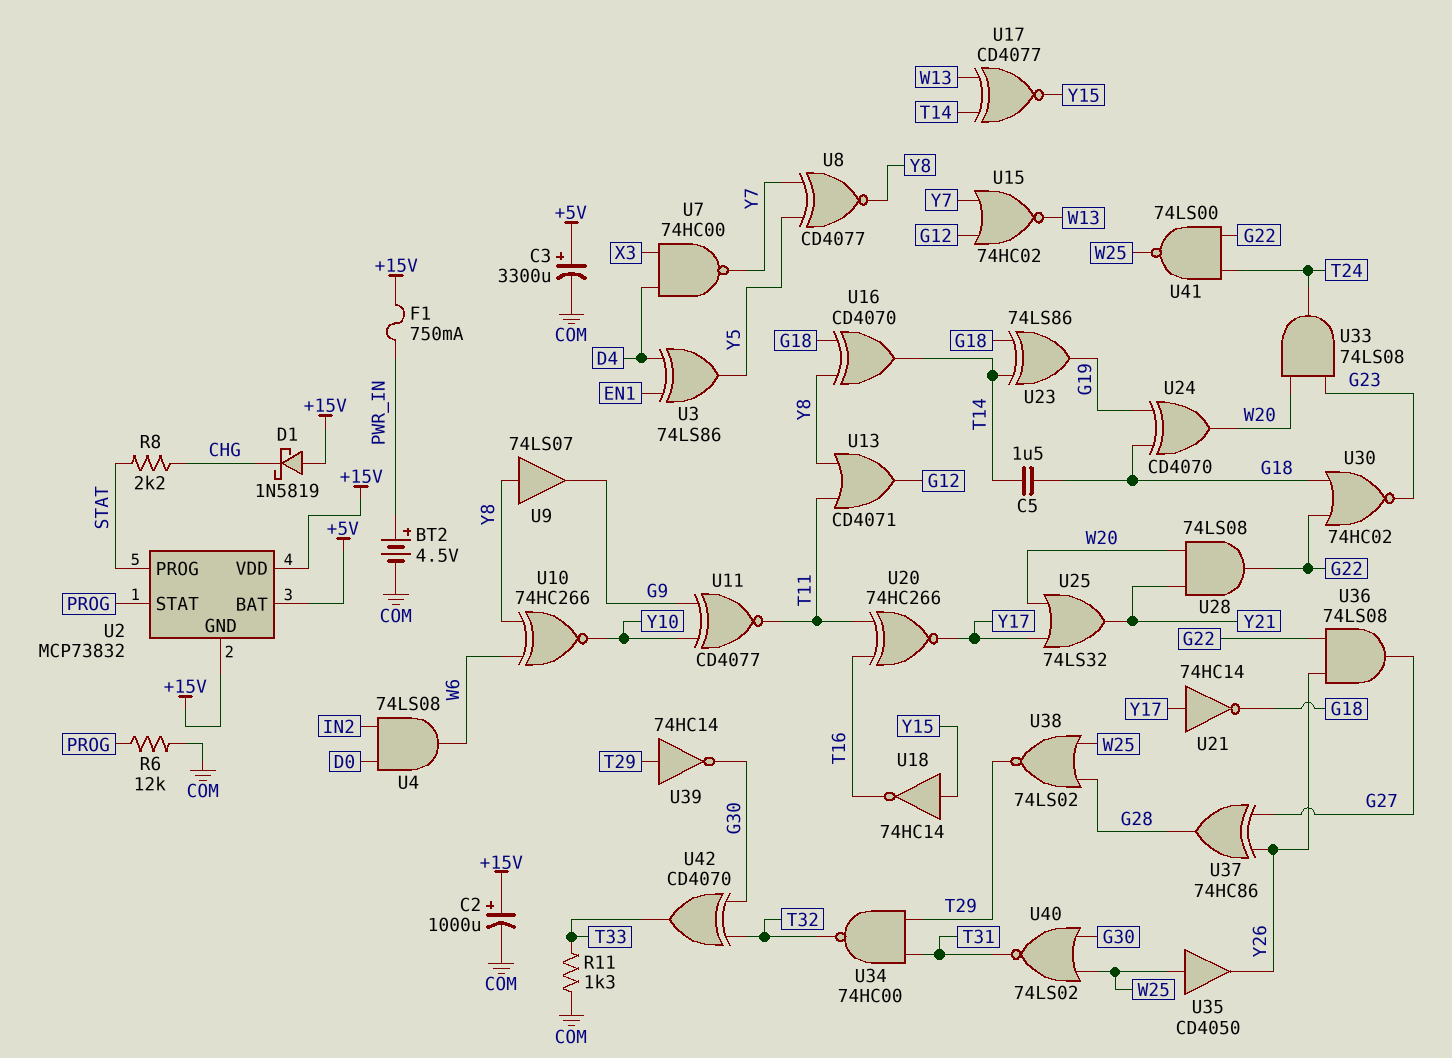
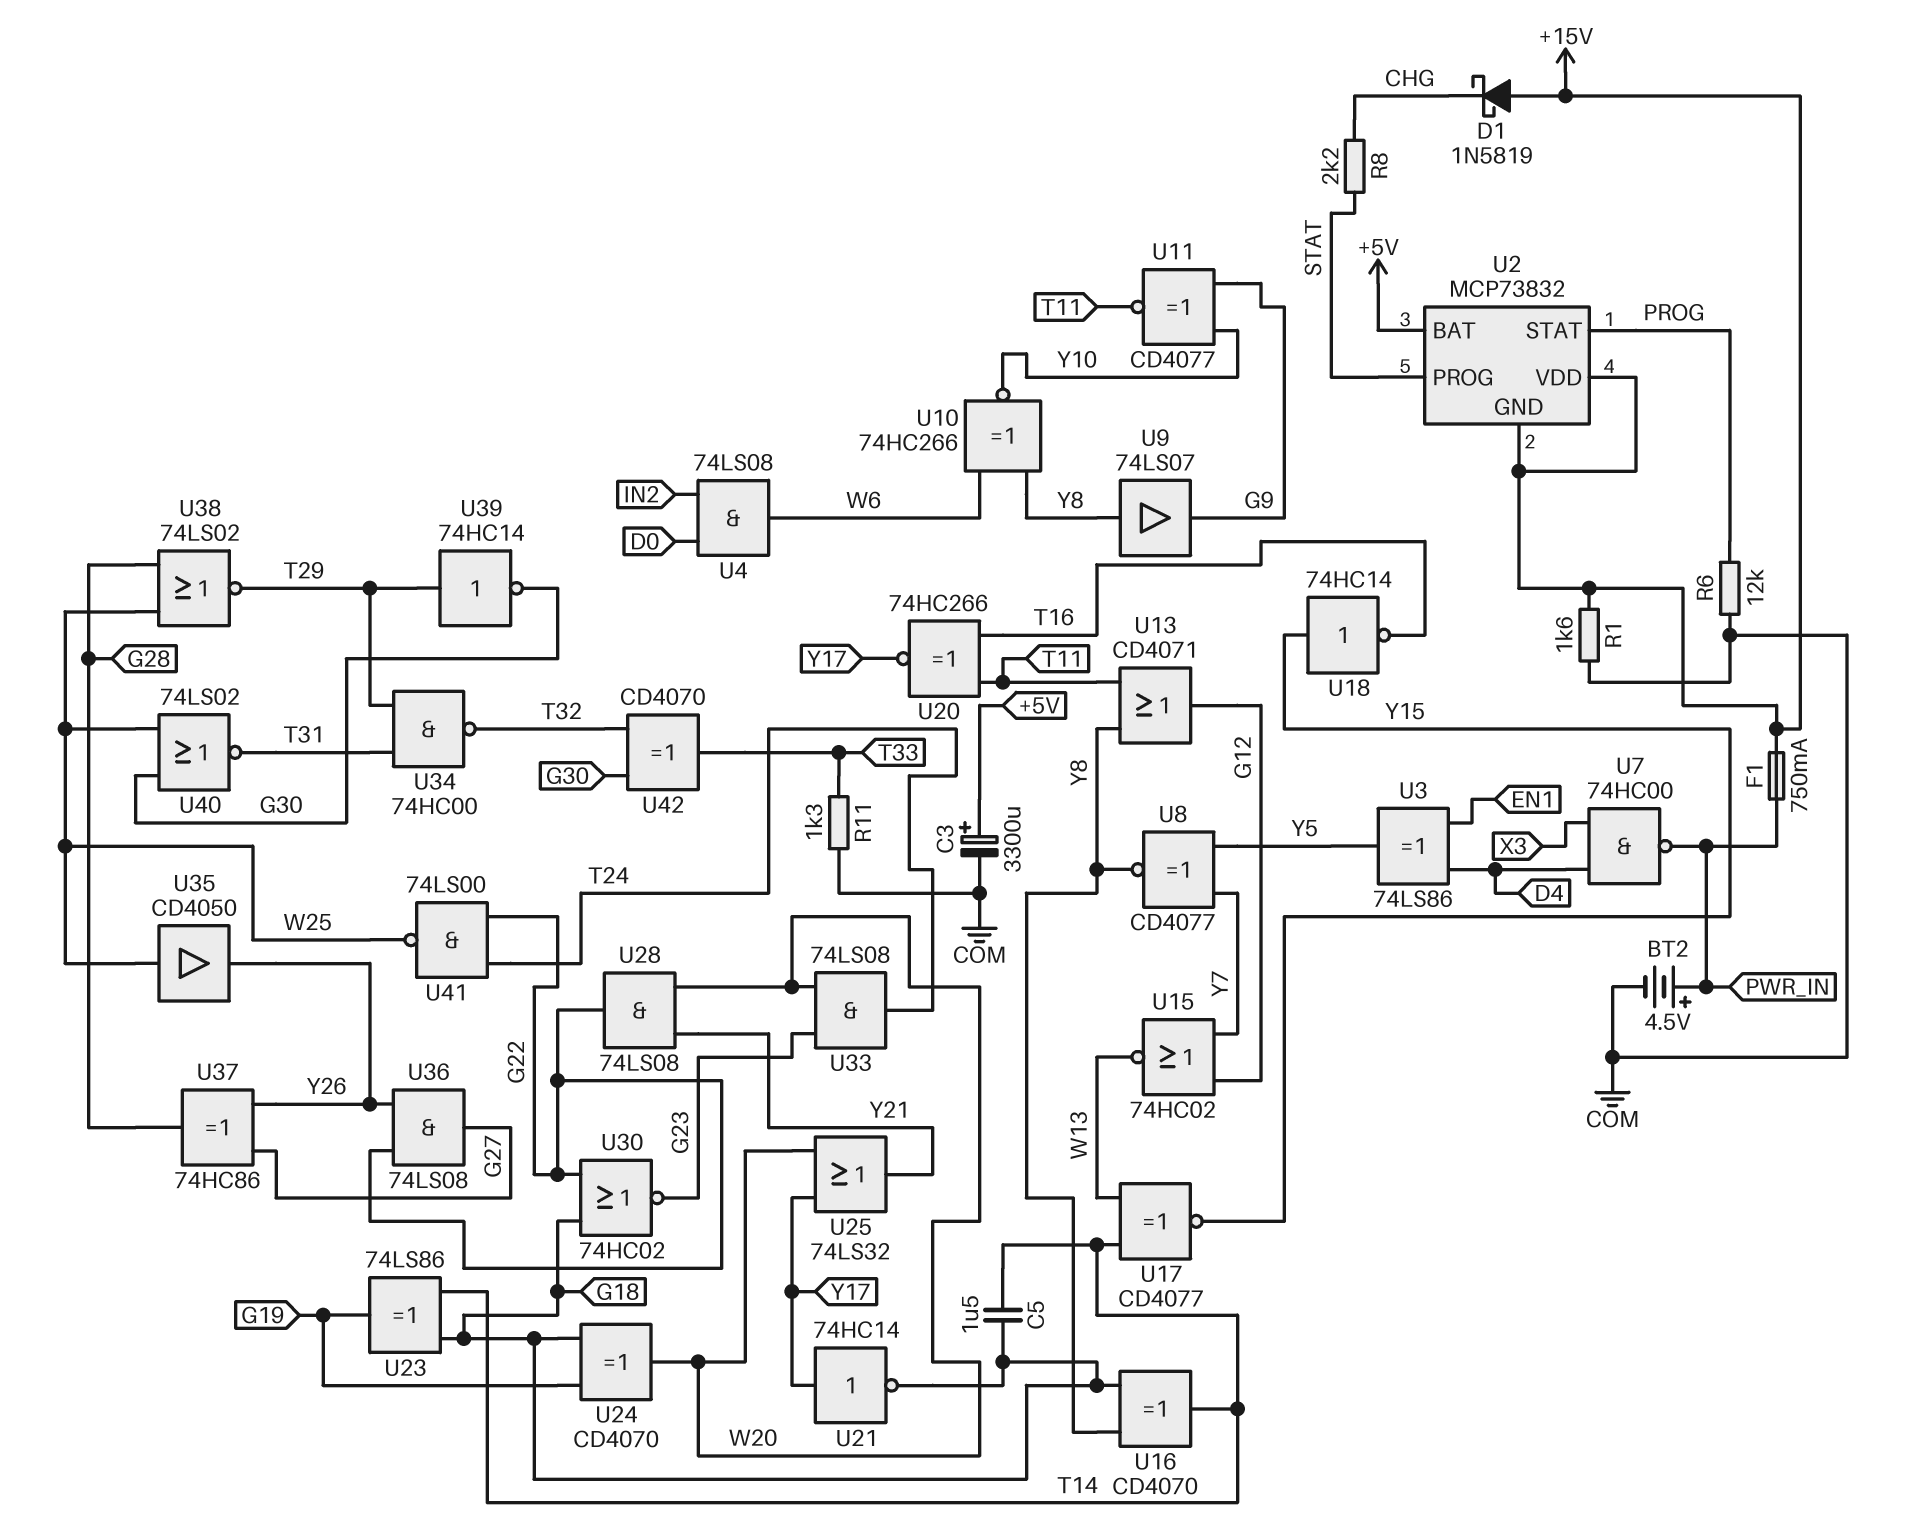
C2: 1000uF (plus +15V, minus COM) -> none
R1: none -> 1.6k (+15V, COM)
U7: NAND 74HC00 (in D4, in X3, out Y7) -> NAND 74HC00 (in D4, in X3, out PWR_IN)

